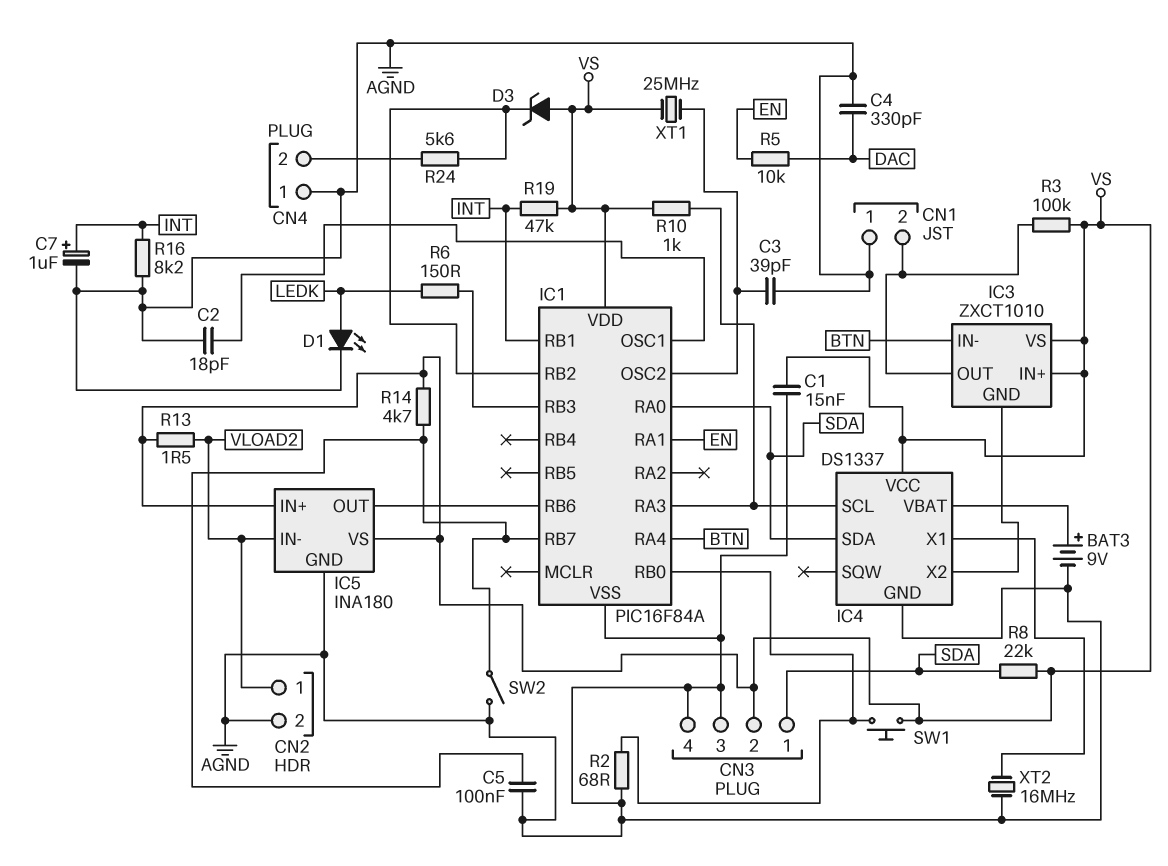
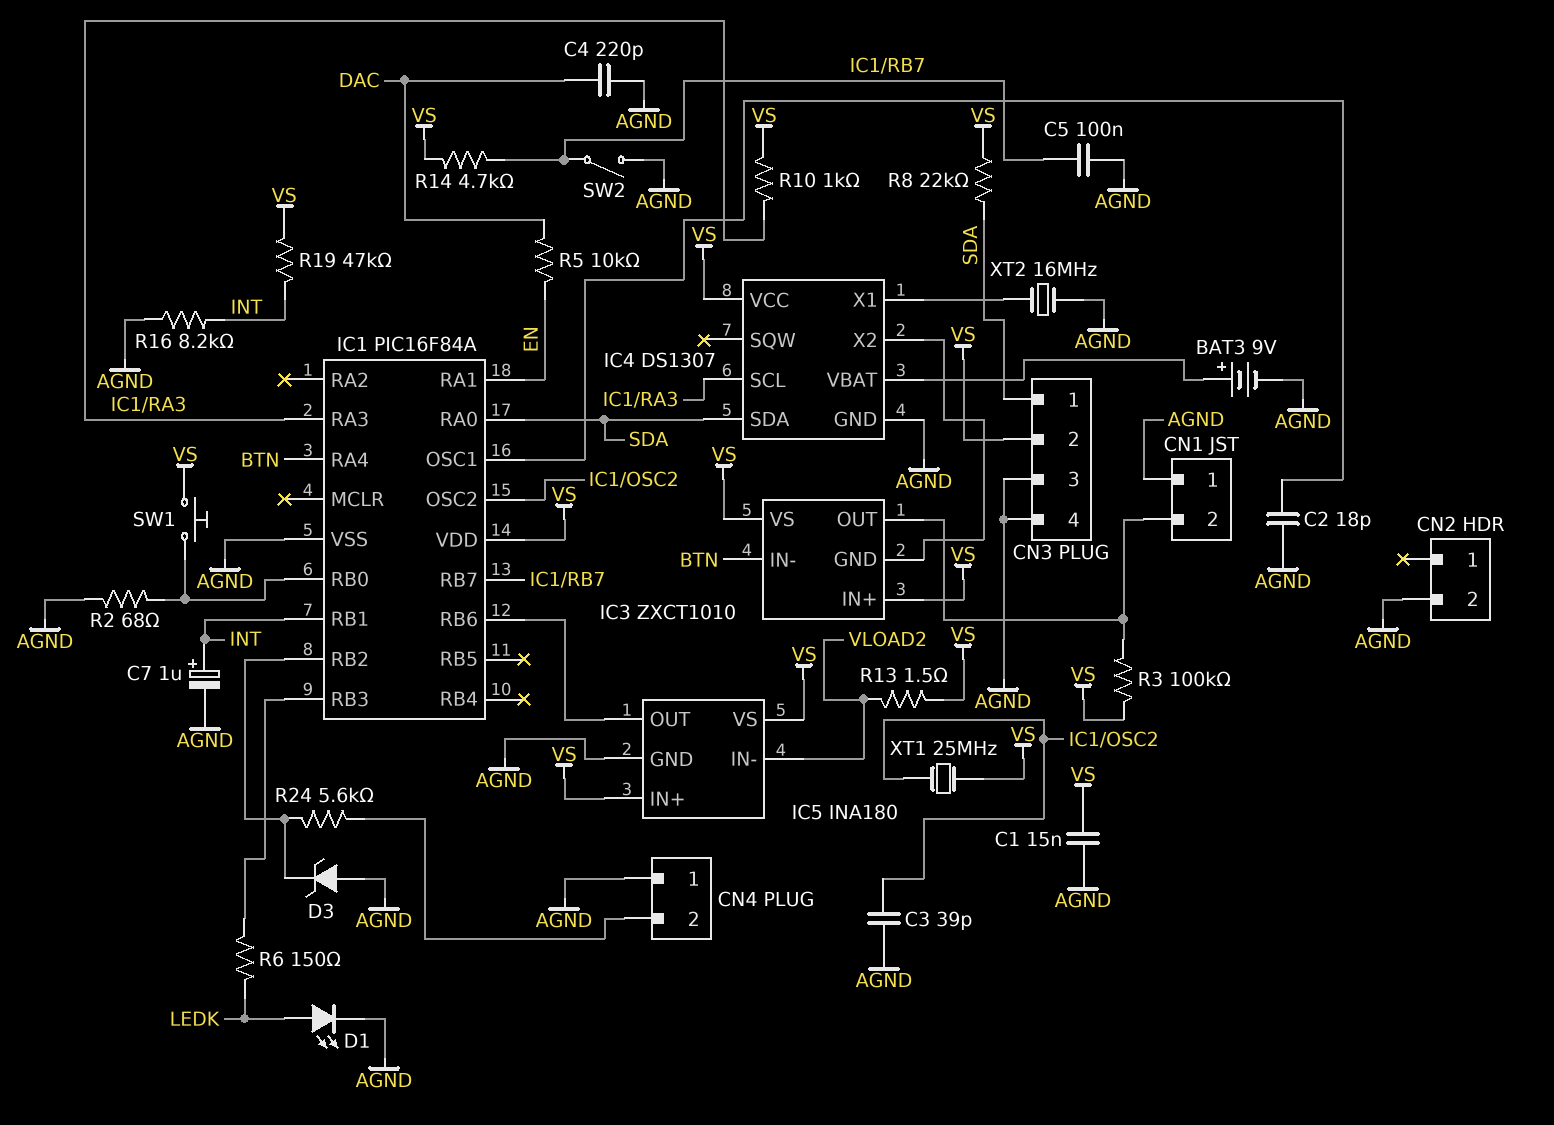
C4: 330pF (AGND, DAC) -> 220pF (AGND, DAC)
CN2 pin 1: VLOAD2 -> none
D3: zener (A VS, K IC1/RB2) -> zener (A AGND, K IC1/RB2)
IC4: DS1337 -> DS1307

